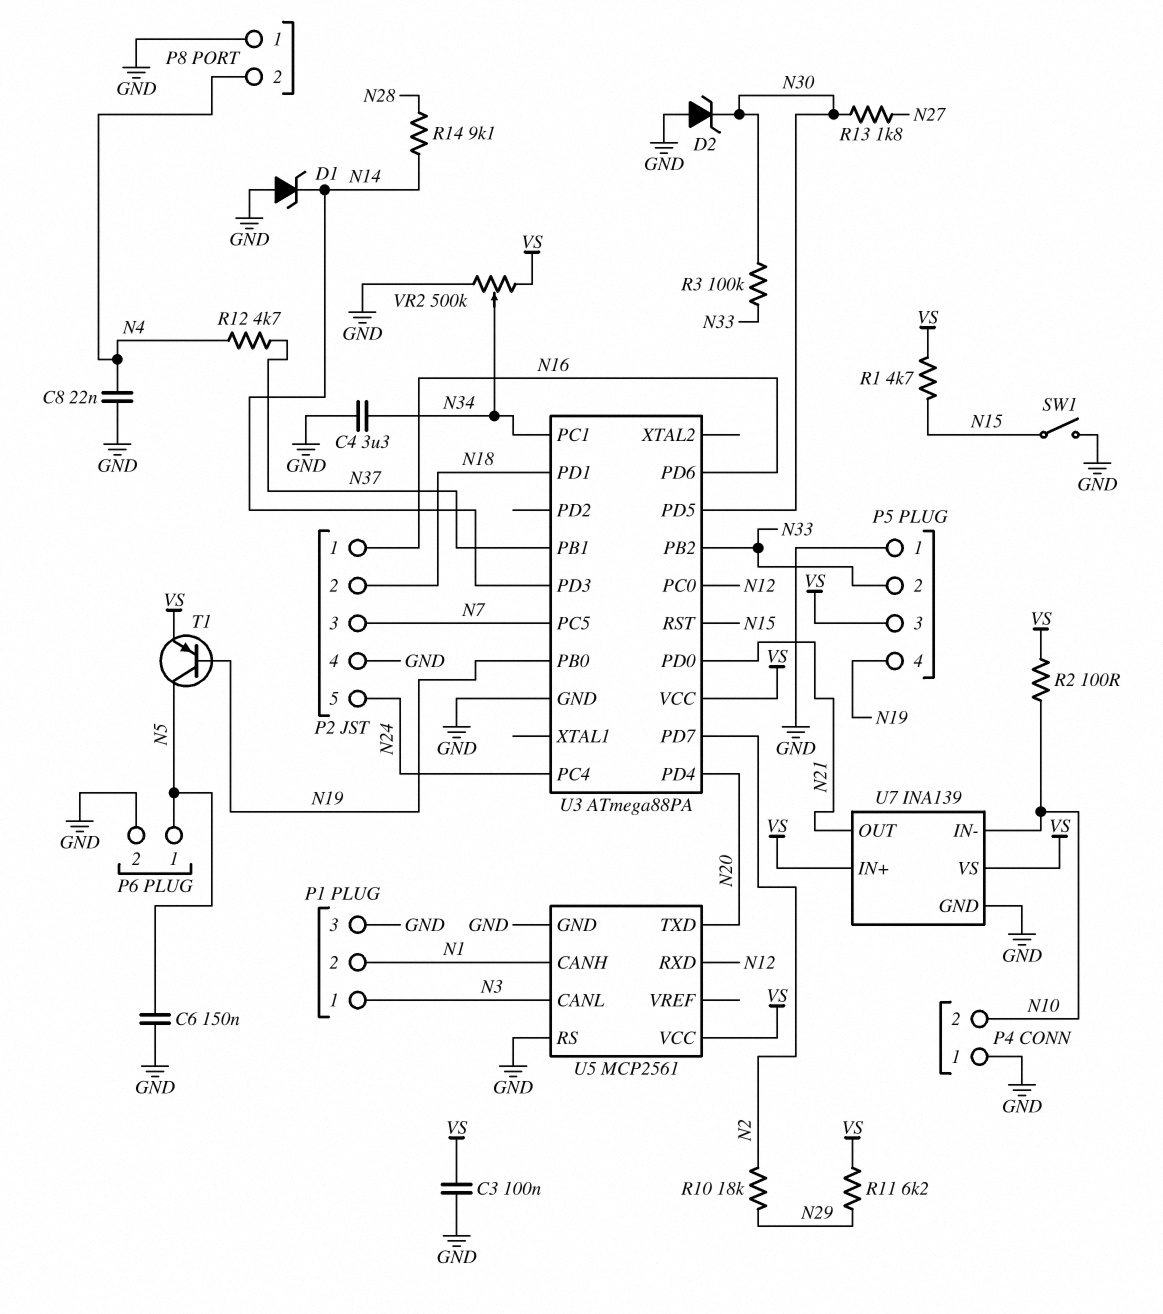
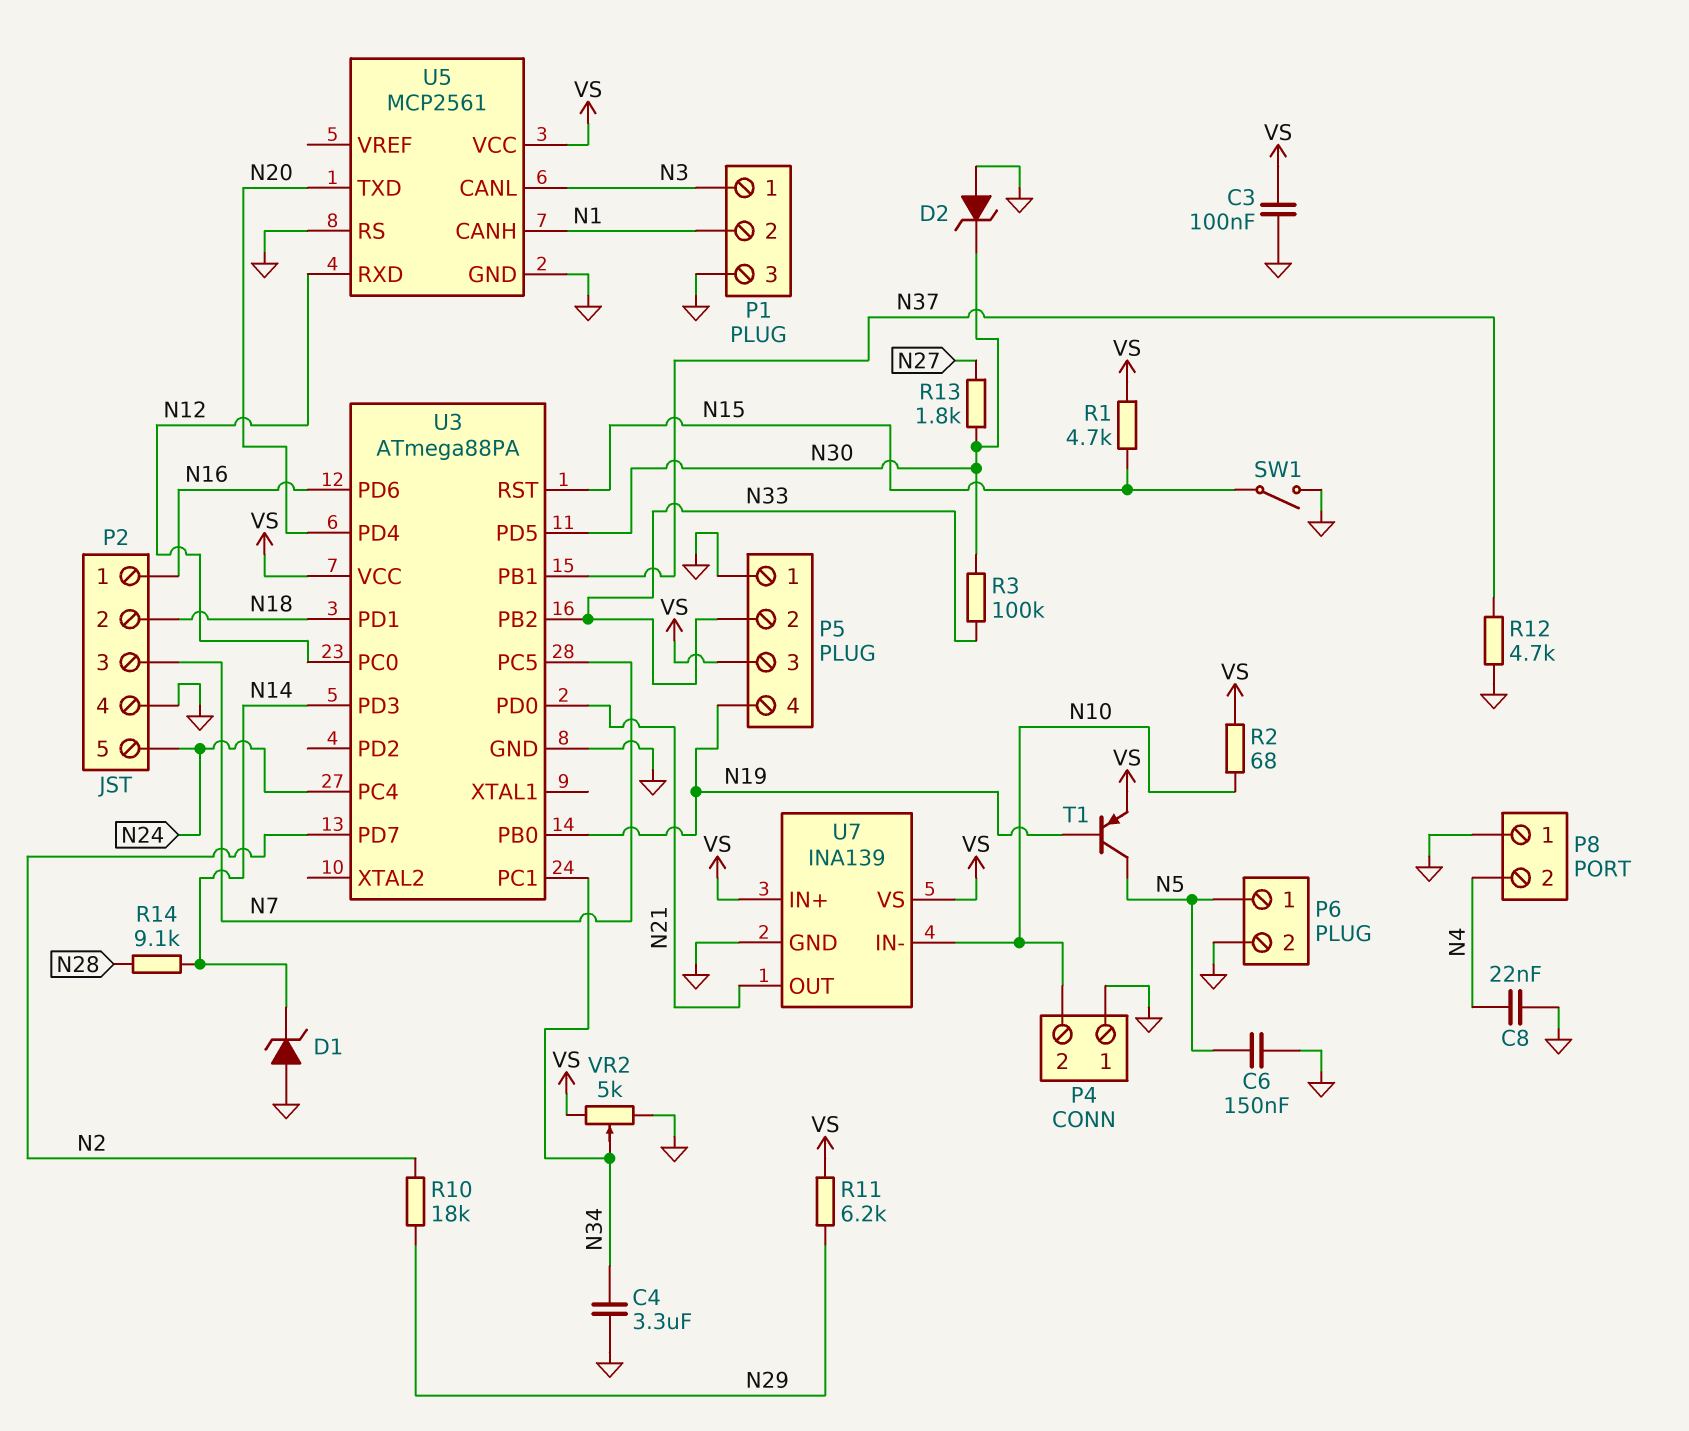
R2: 100 (N10, VS) -> 68 (N10, VS)
R12: 4.7k (N4, N37) -> 4.7k (GND, N37)
VR2: 500k (GND, VS, wiper N34) -> 5k (GND, VS, wiper N34)

